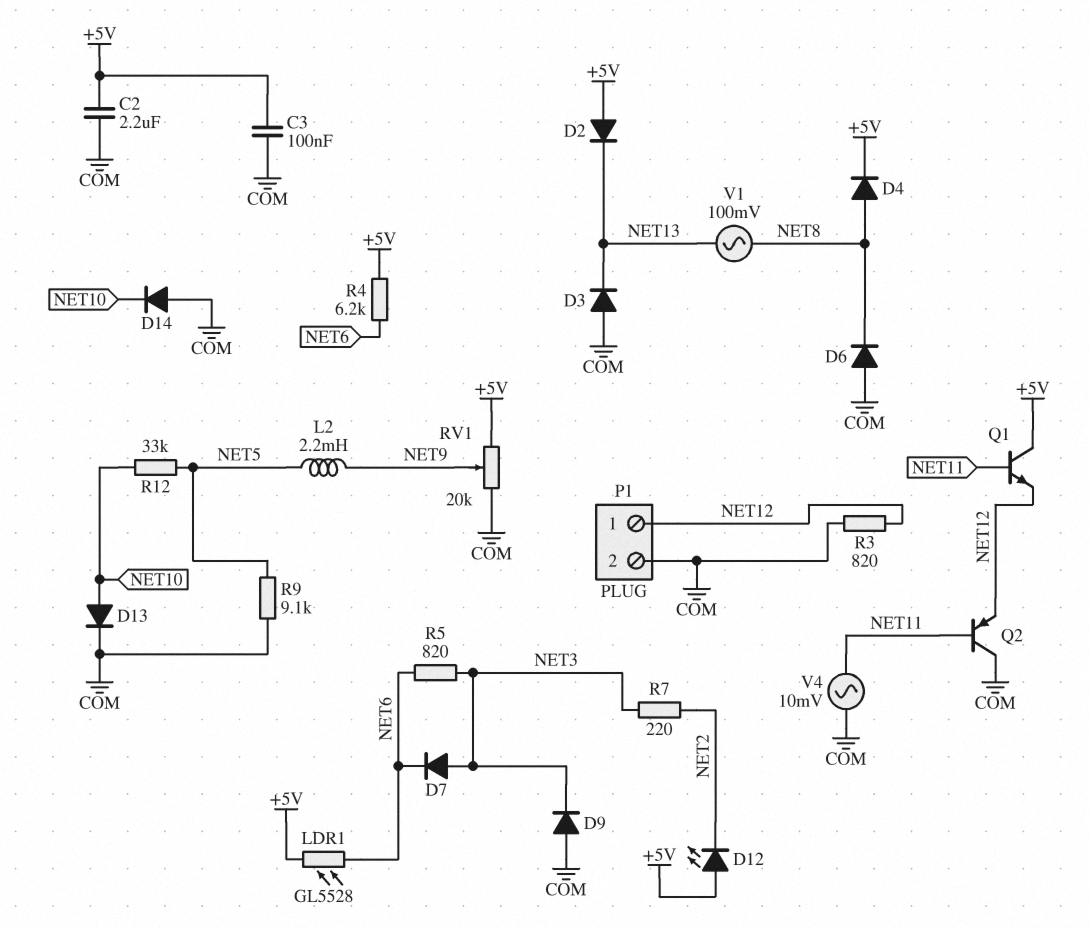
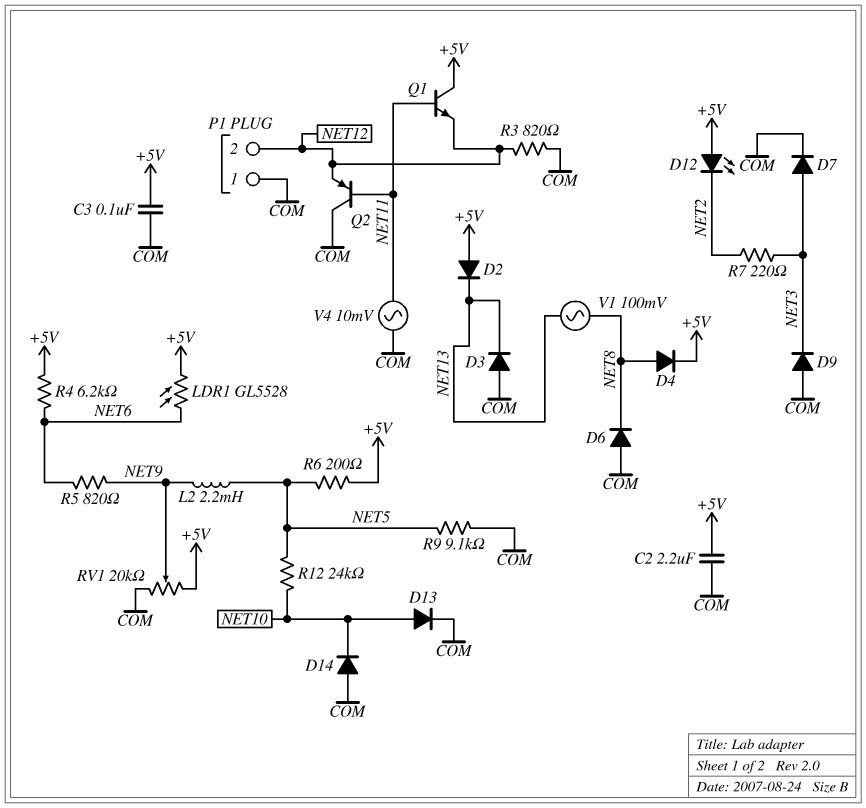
D7: diode (A NET3, K NET6) -> diode (A NET3, K COM)
P1 pin 1: NET12 -> COM
P1 pin 2: COM -> NET12
R5: 820 (NET3, NET6) -> 820 (NET6, NET9)
R6: none -> 200 (+5V, NET5)
R12: 33k (NET5, NET10) -> 24k (NET5, NET10)

